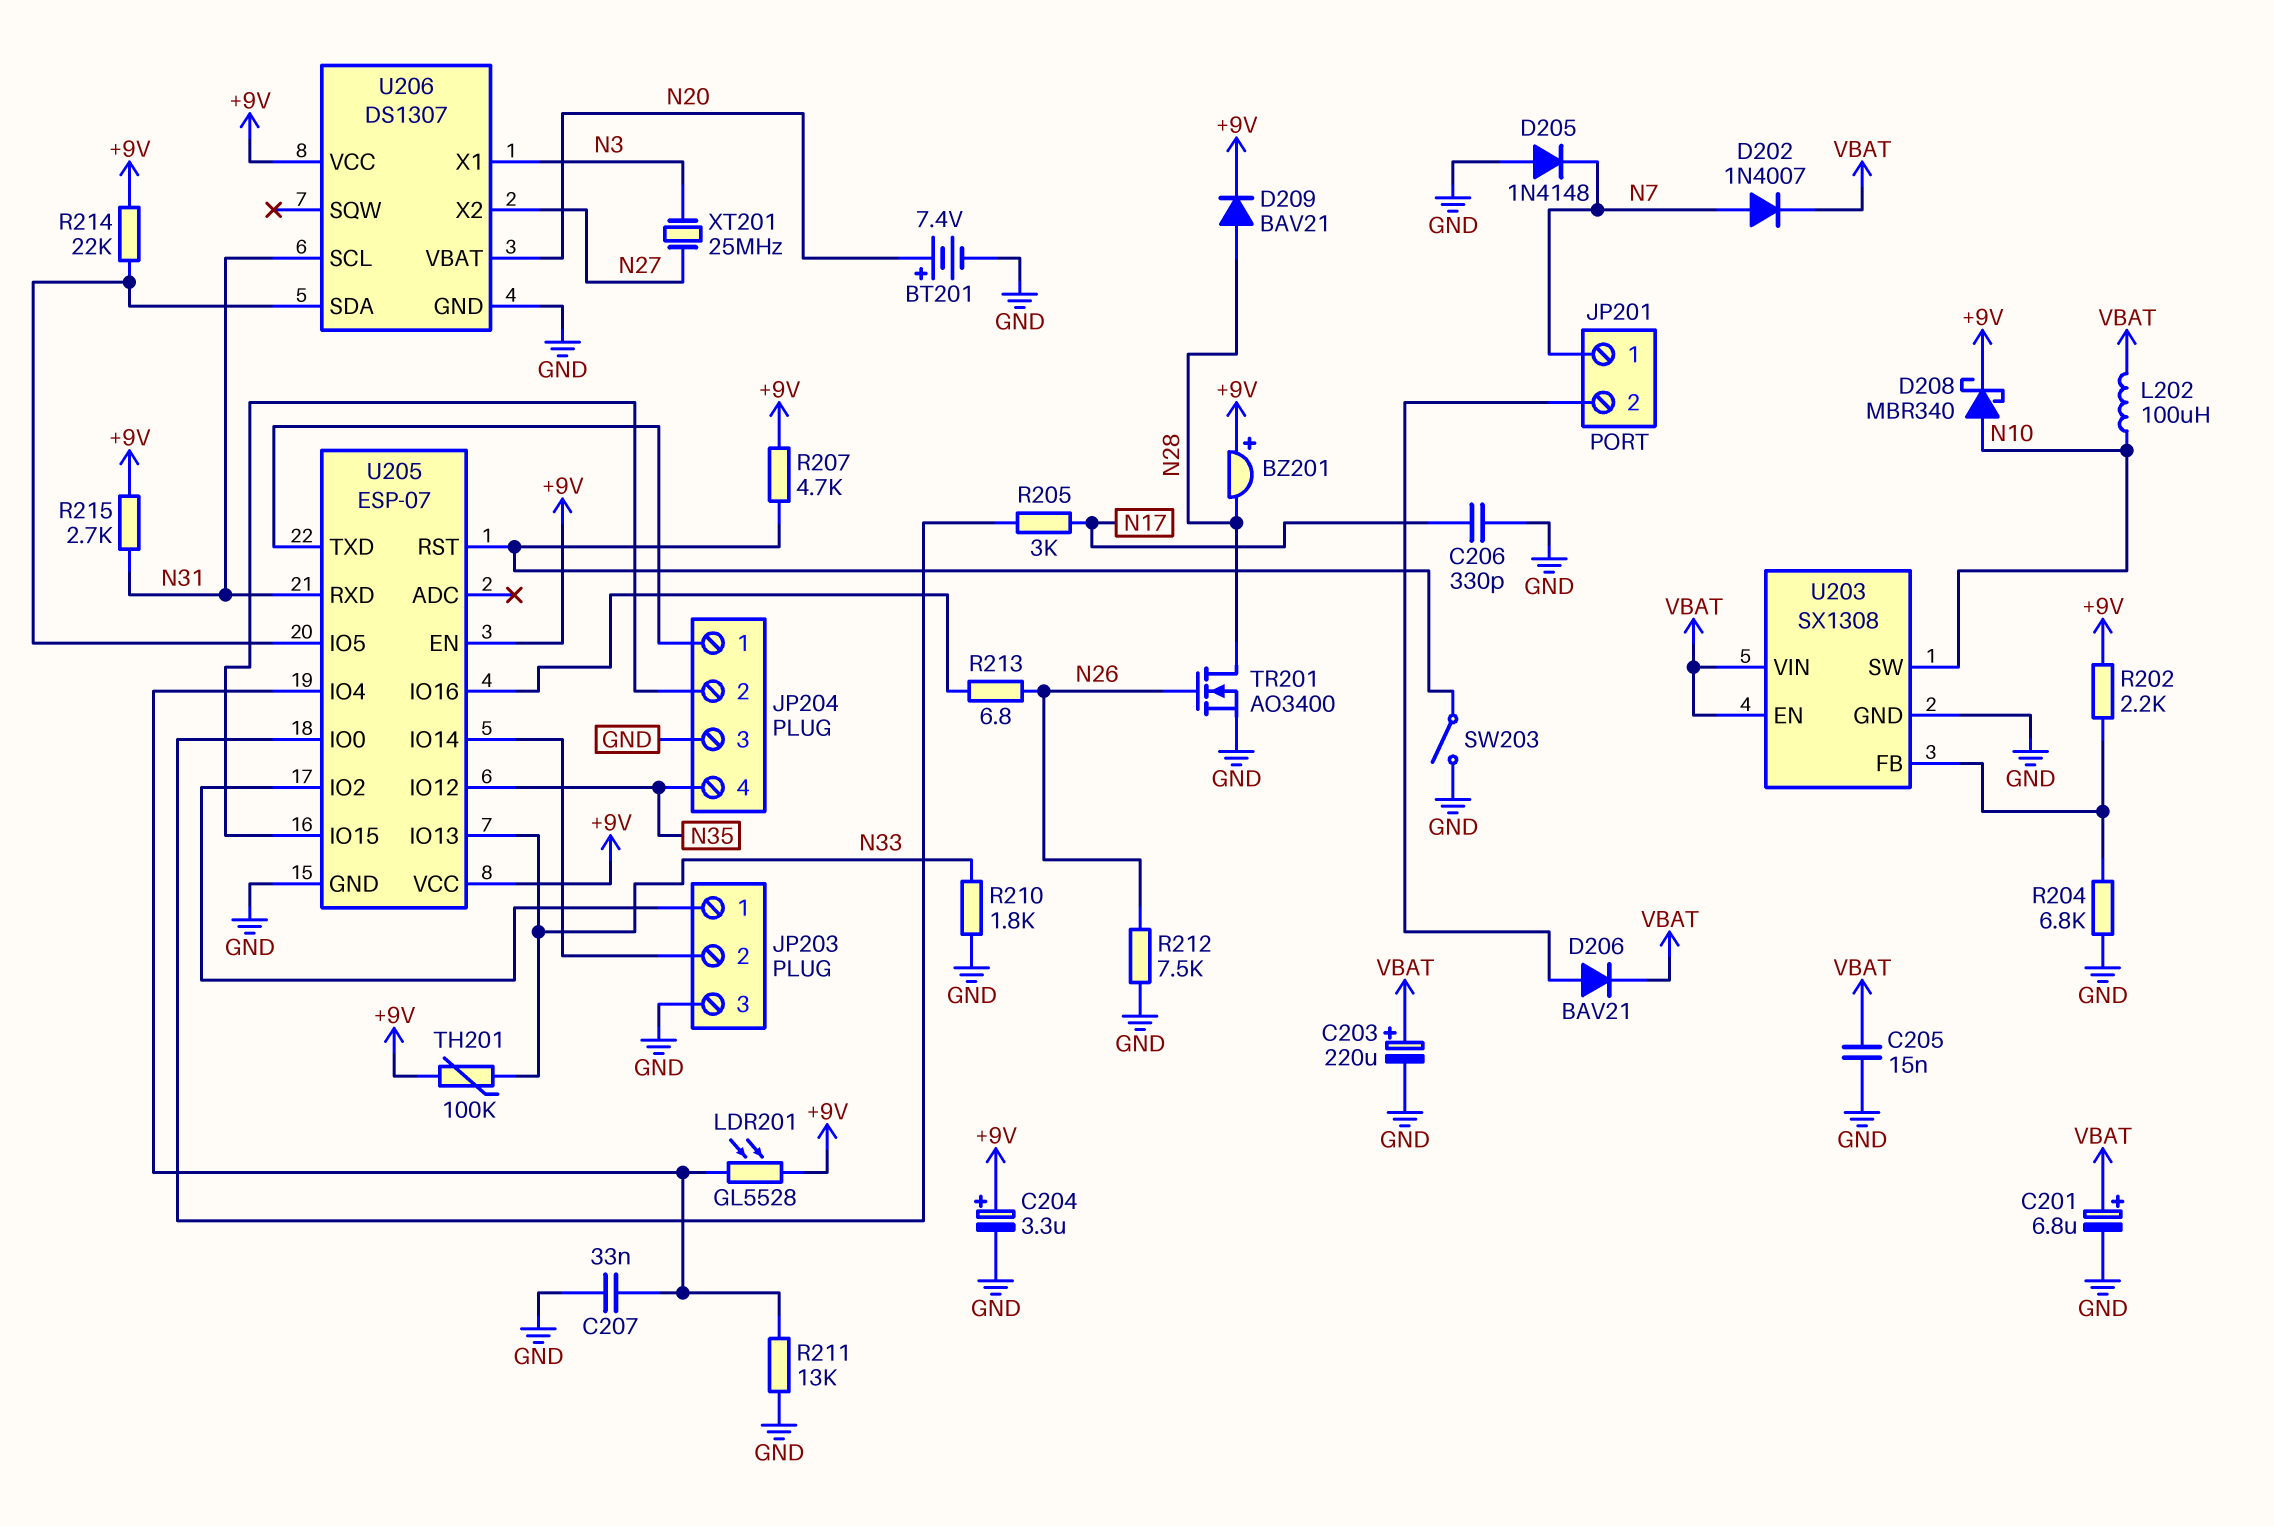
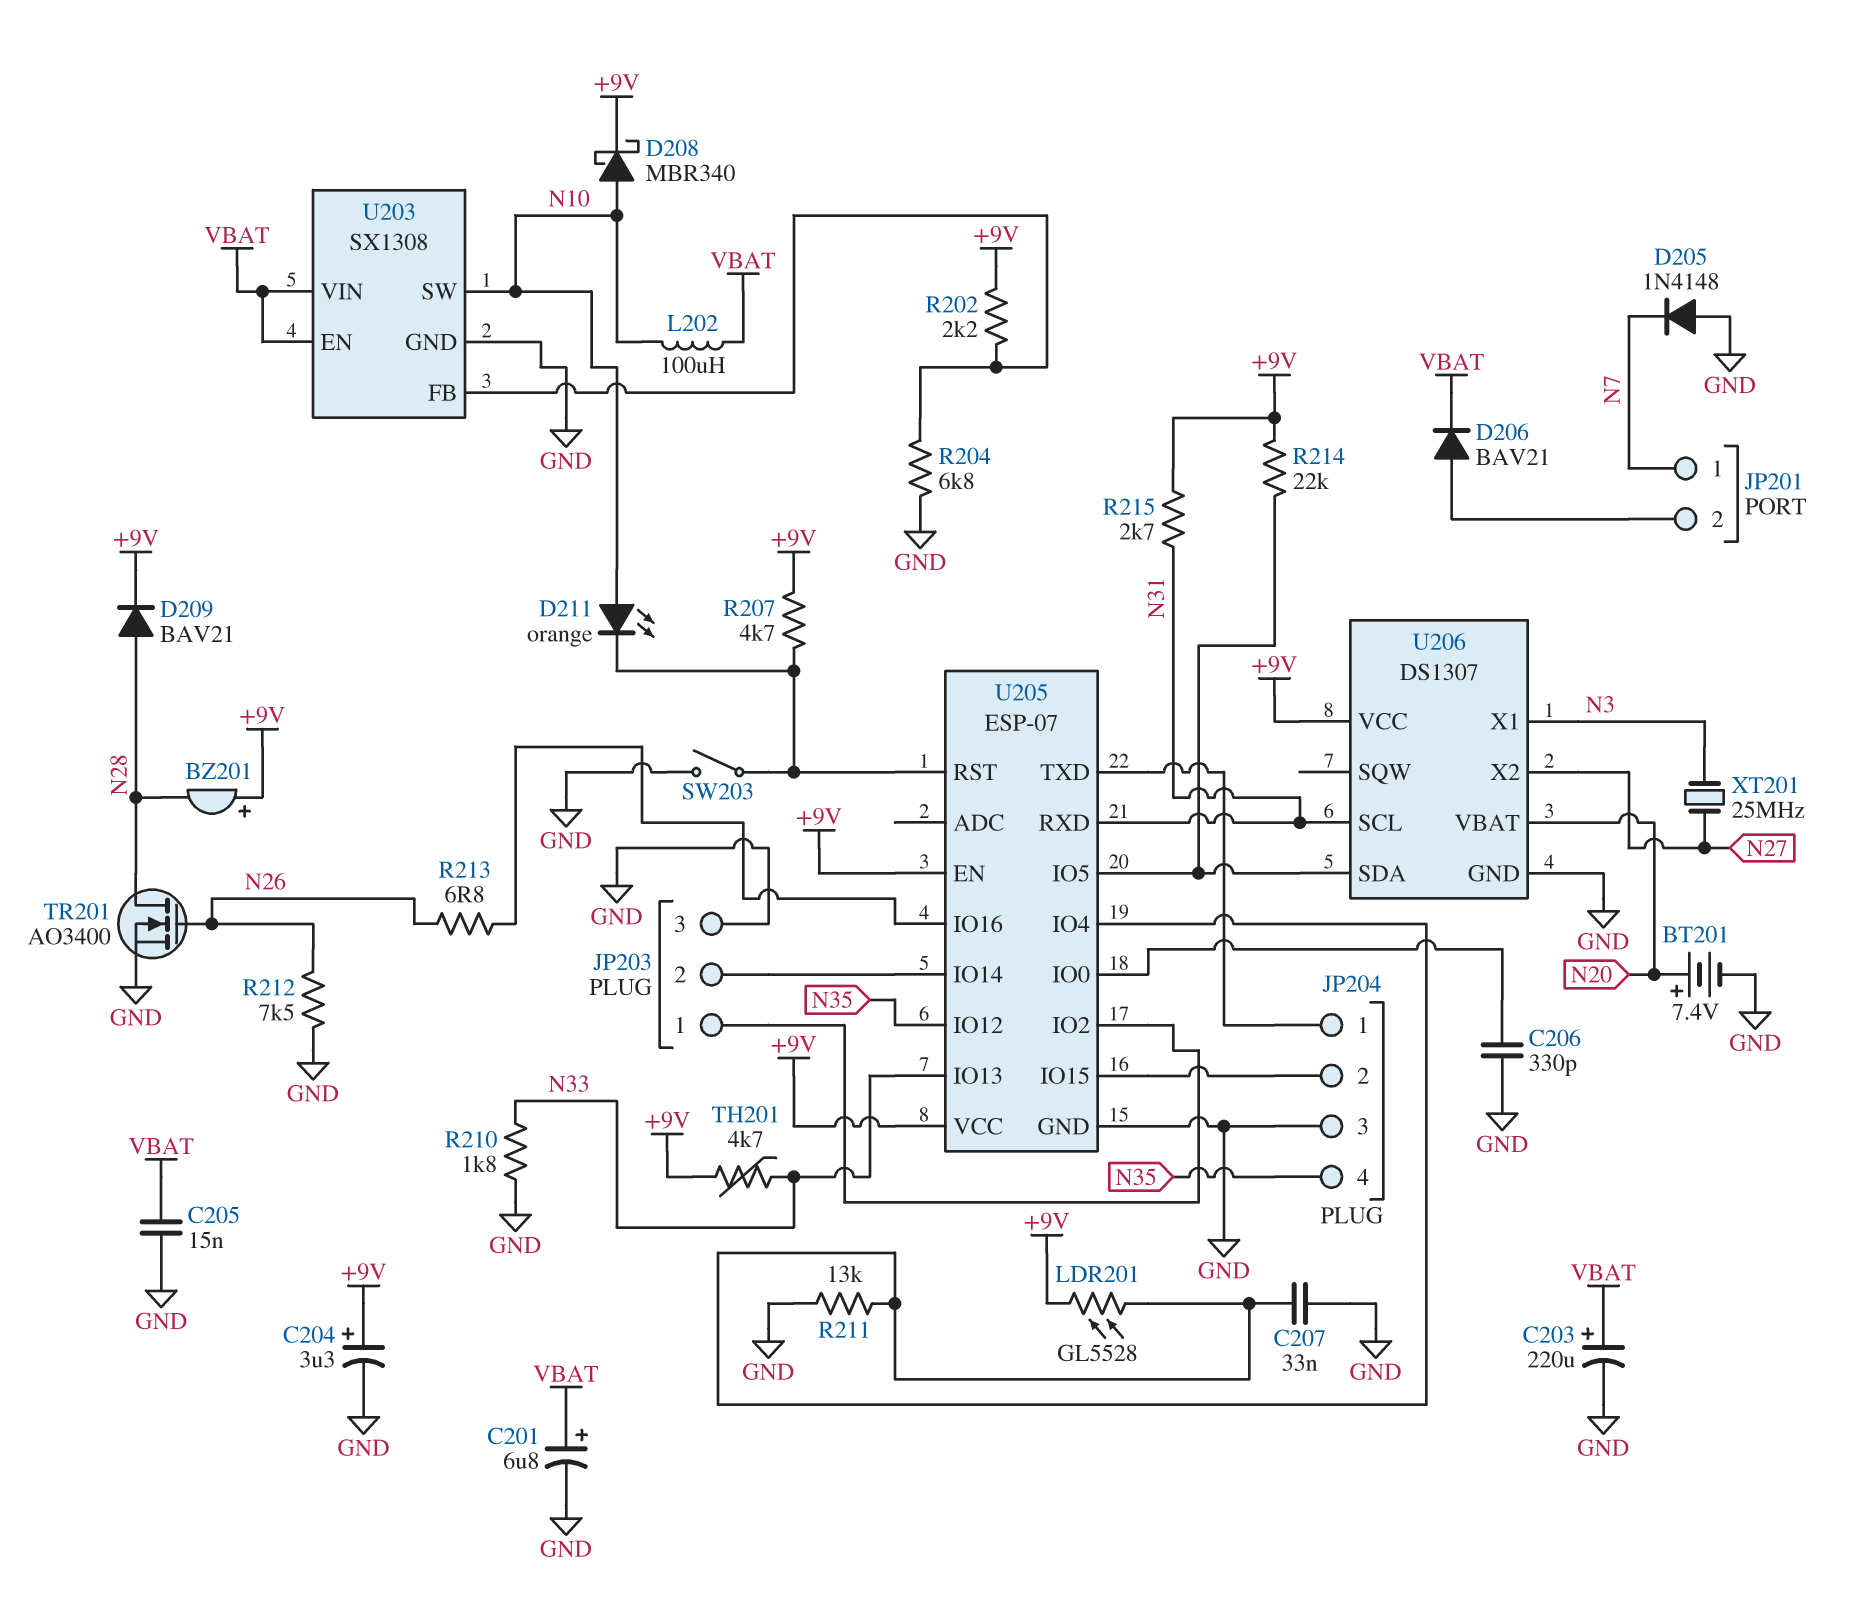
C206: 330pF (GND, N17) -> 330pF (GND, U205/IO0)
D202: diode 1N4007 (A N7, K VBAT) -> none
D211: none -> LED orange (A N10, K U205/RST)
R205: 3k (N17, U205/IO0) -> none
TH201: 100k (+9V, N33) -> 4.7k (+9V, N33)

